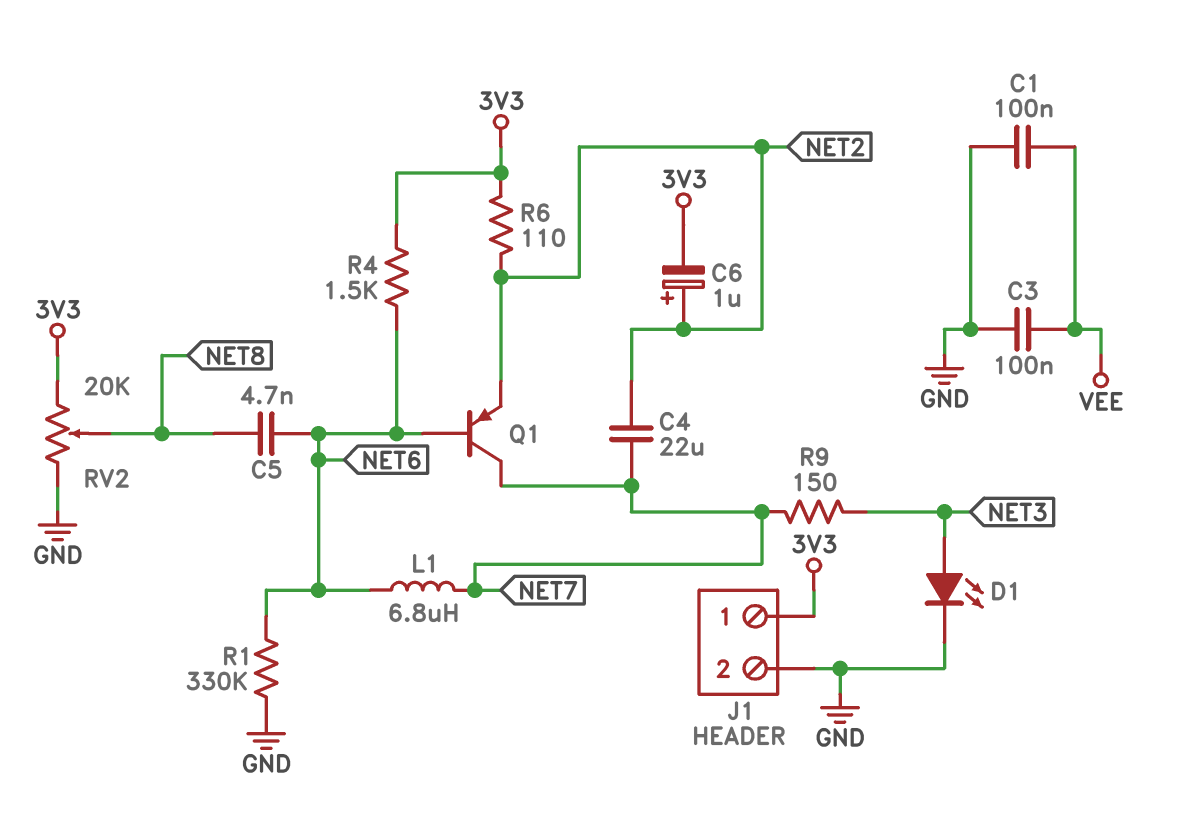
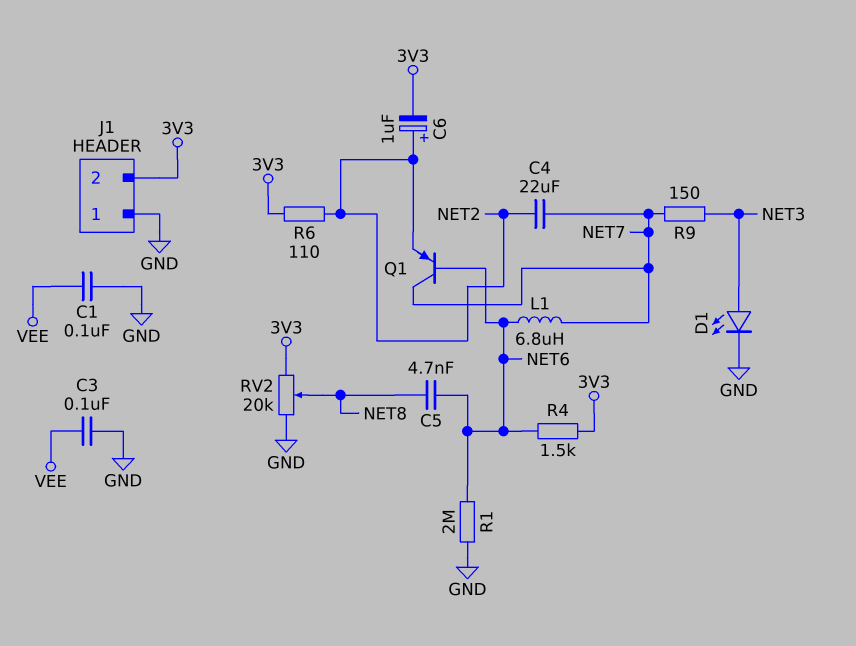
J1 pin 1: 3V3 -> GND
J1 pin 2: GND -> 3V3
R1: 330k (GND, NET6) -> 2M (GND, NET6)

